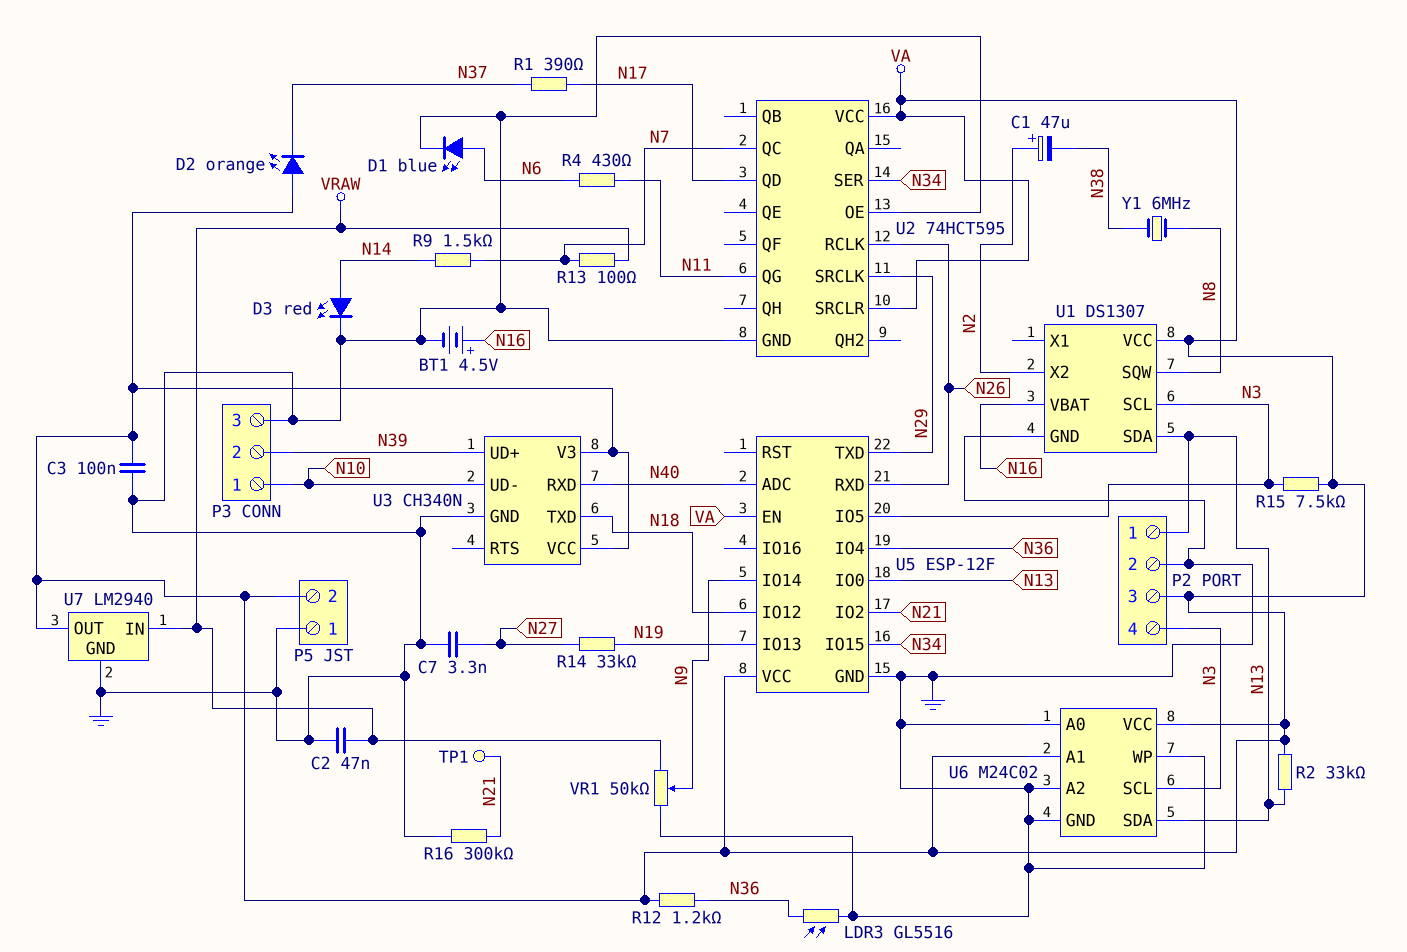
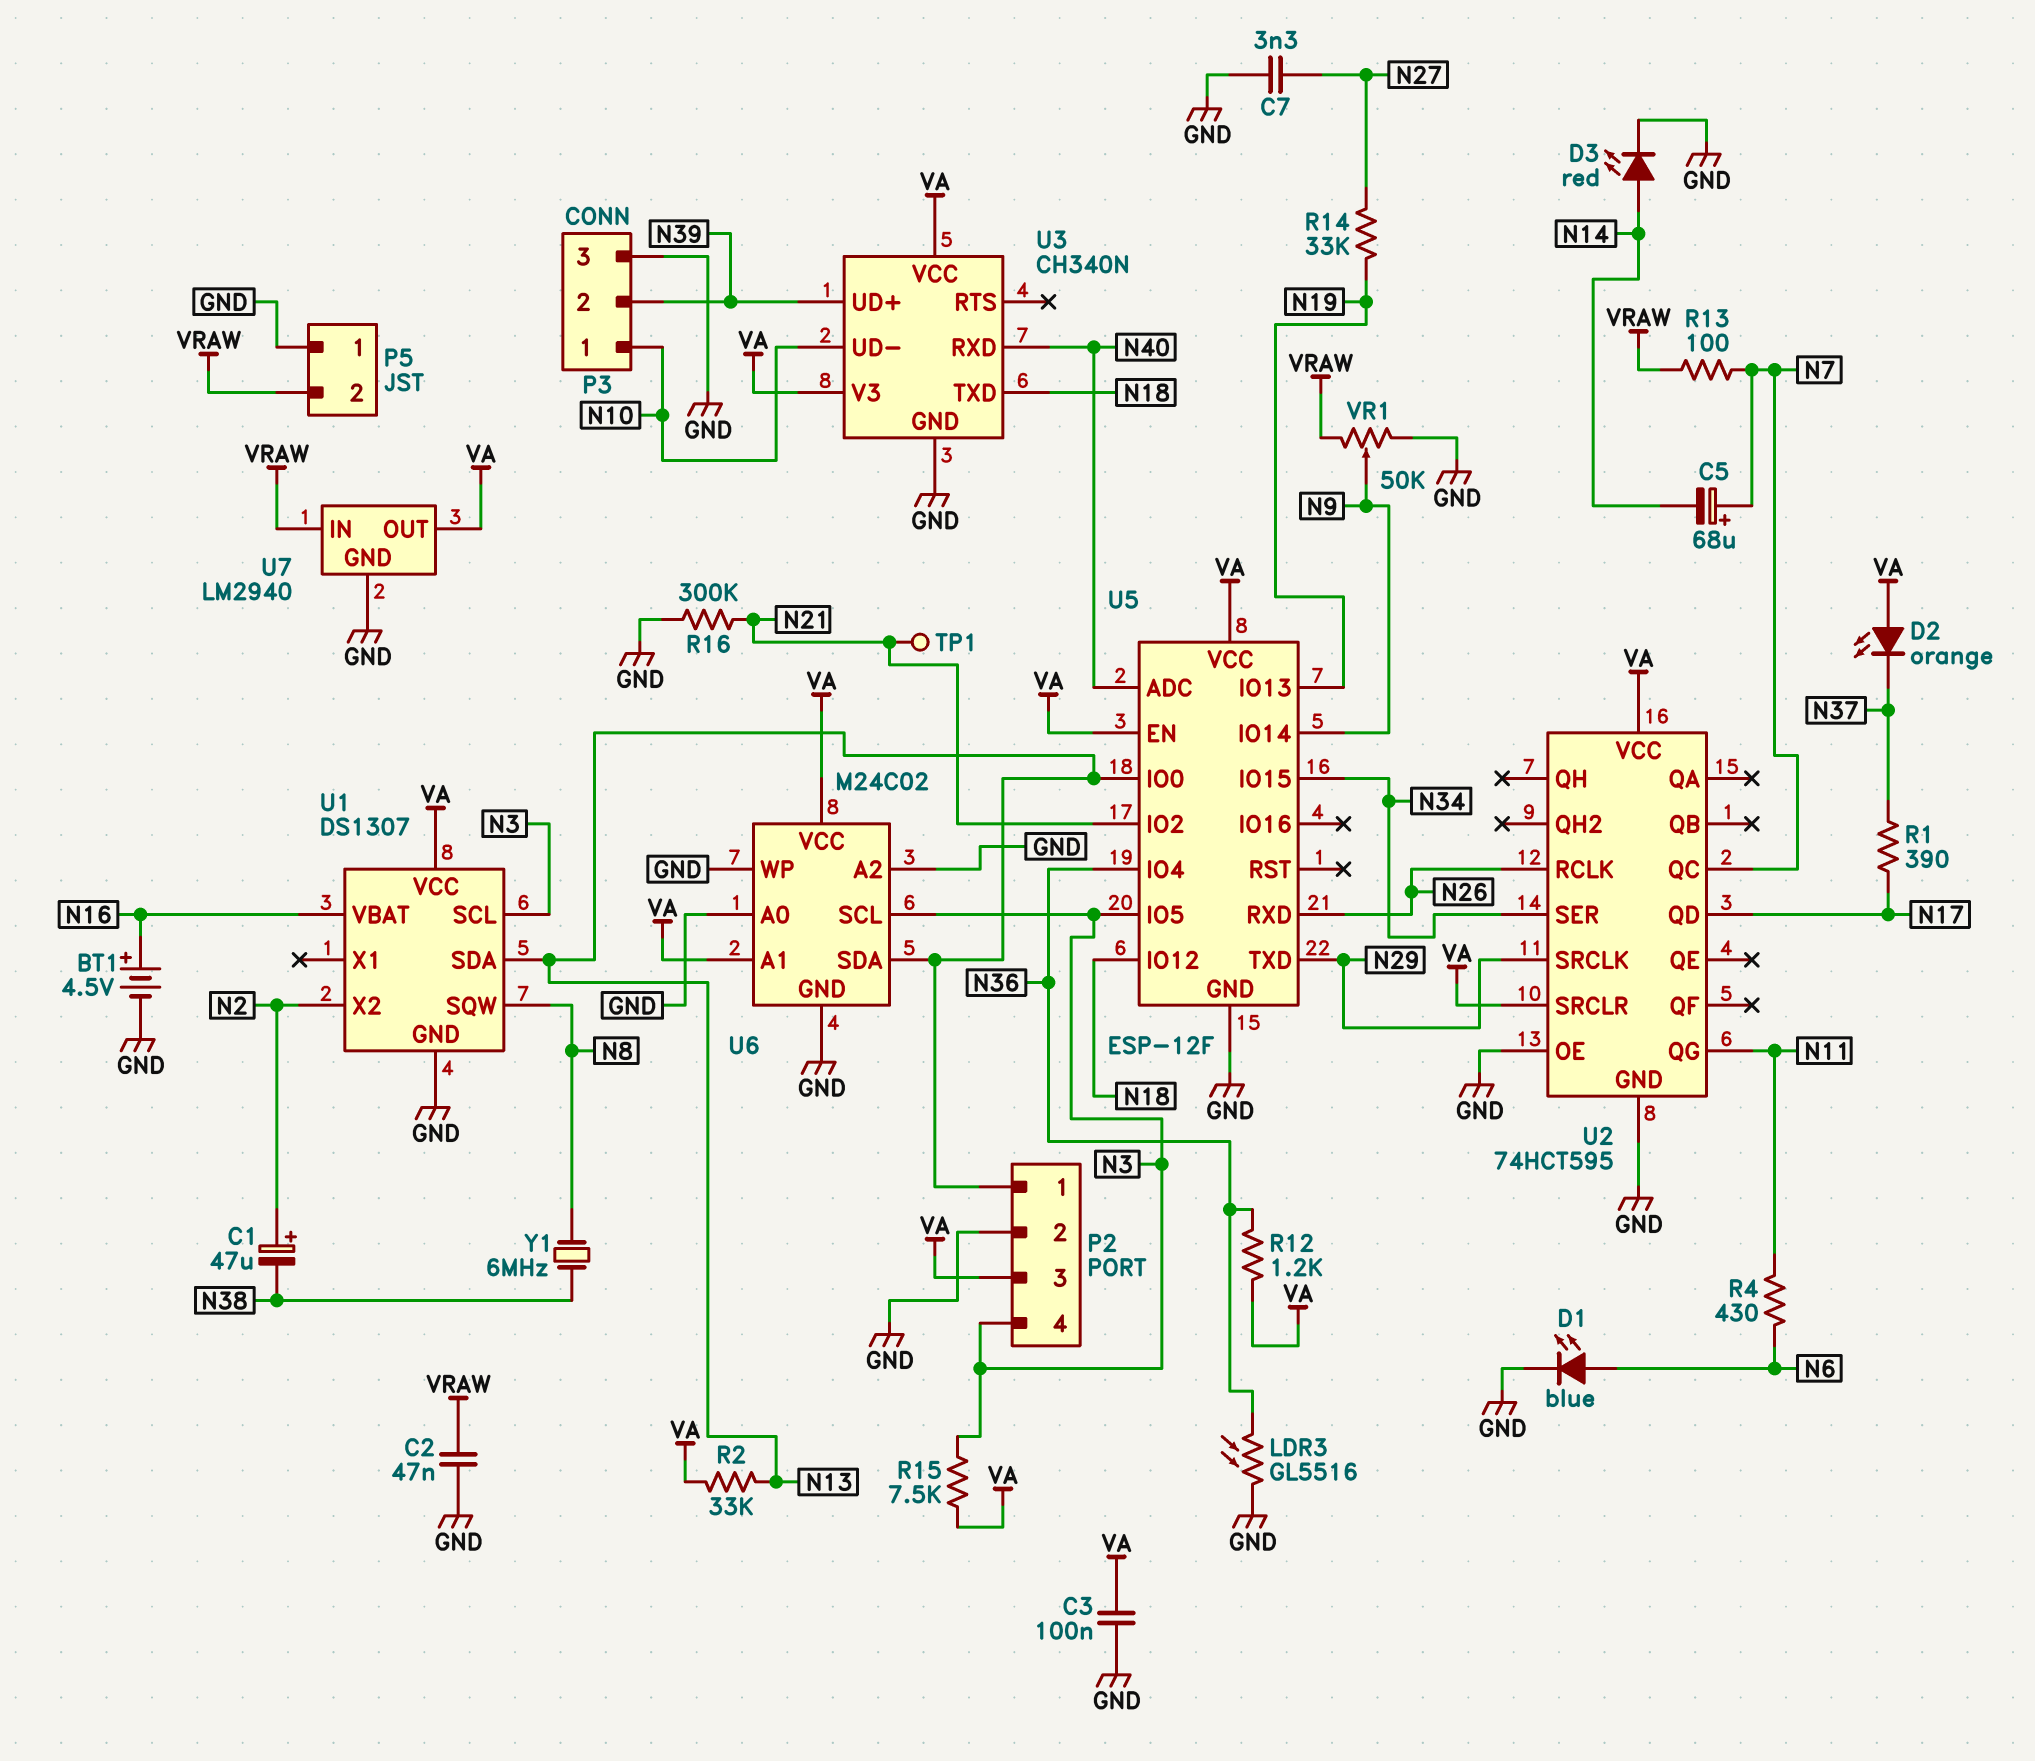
C5: none -> 68uF (plus N7, minus N14)
P5 pin 2: VA -> VRAW
R9: 1.5k (N7, N14) -> none

